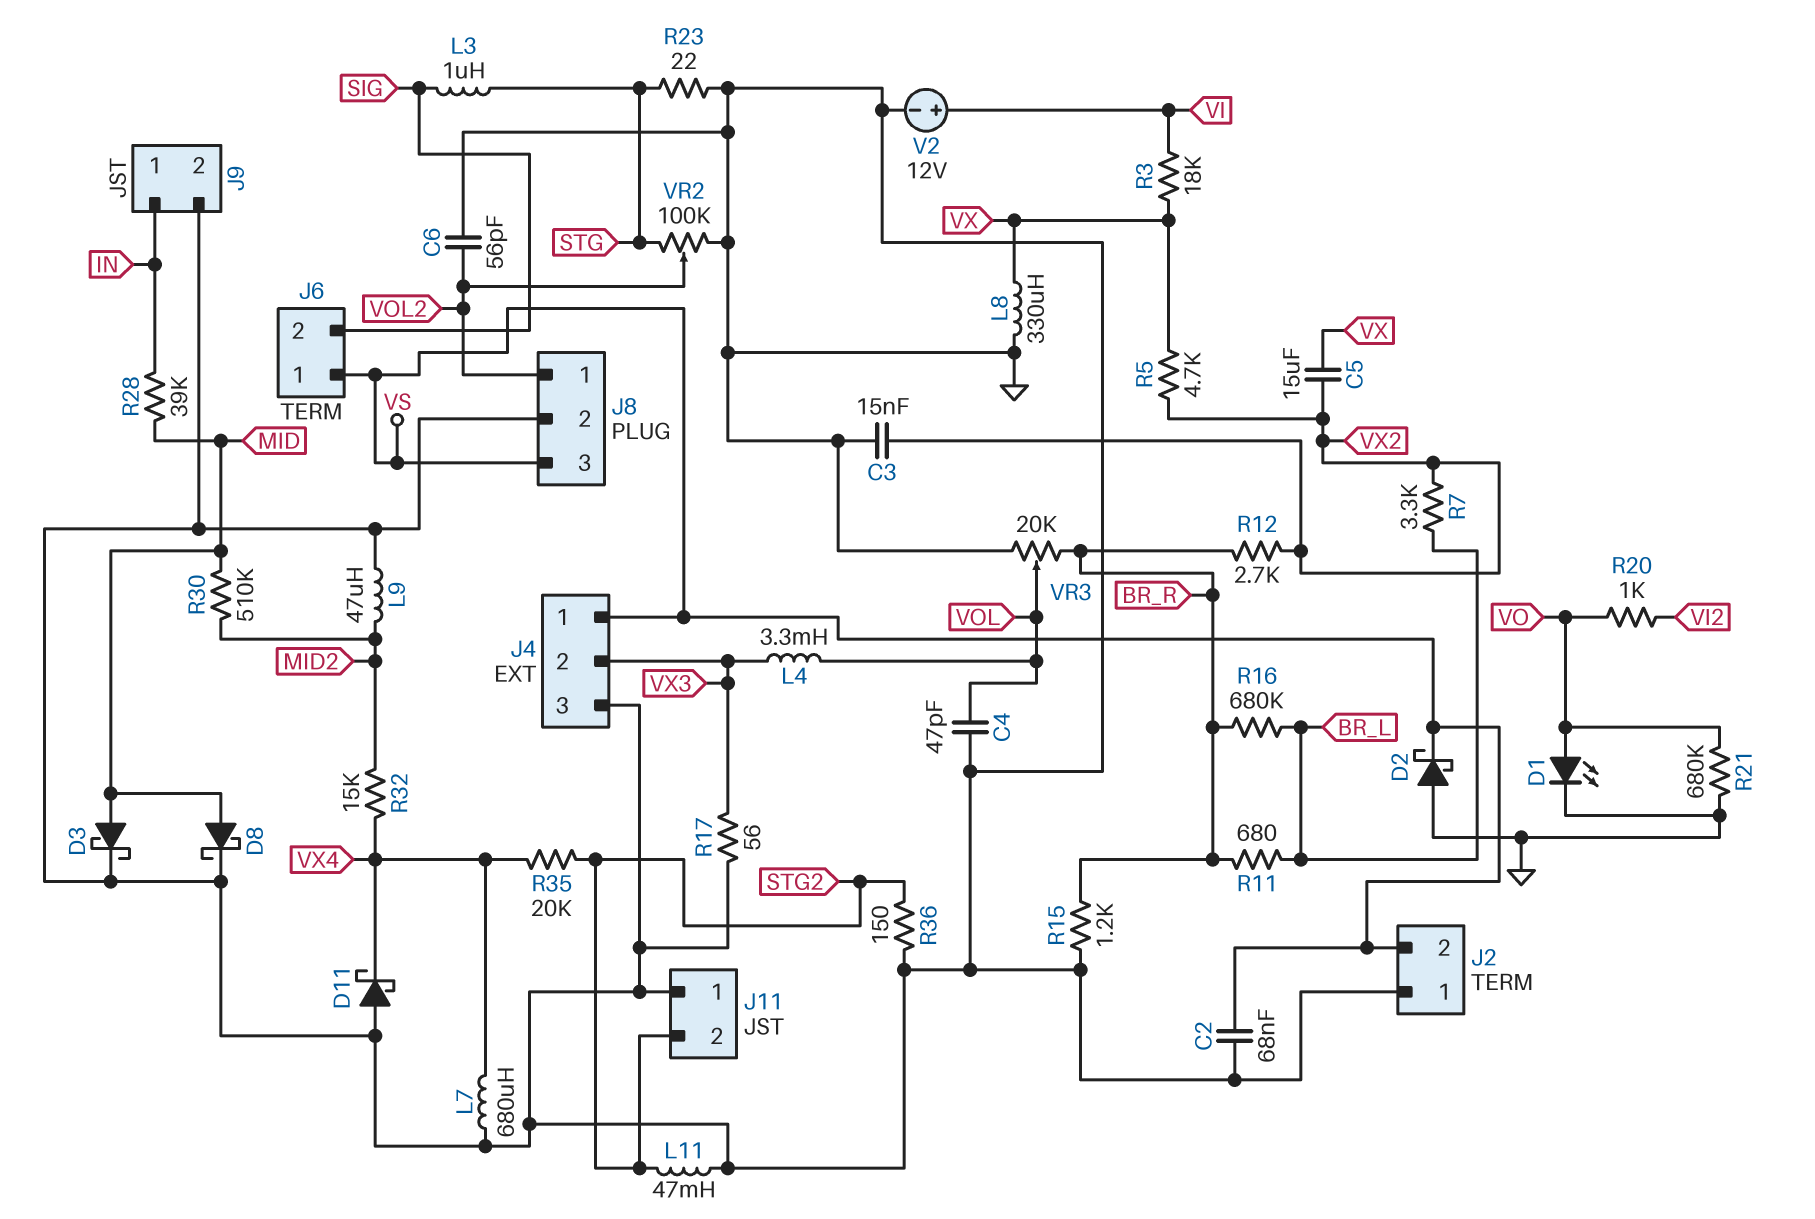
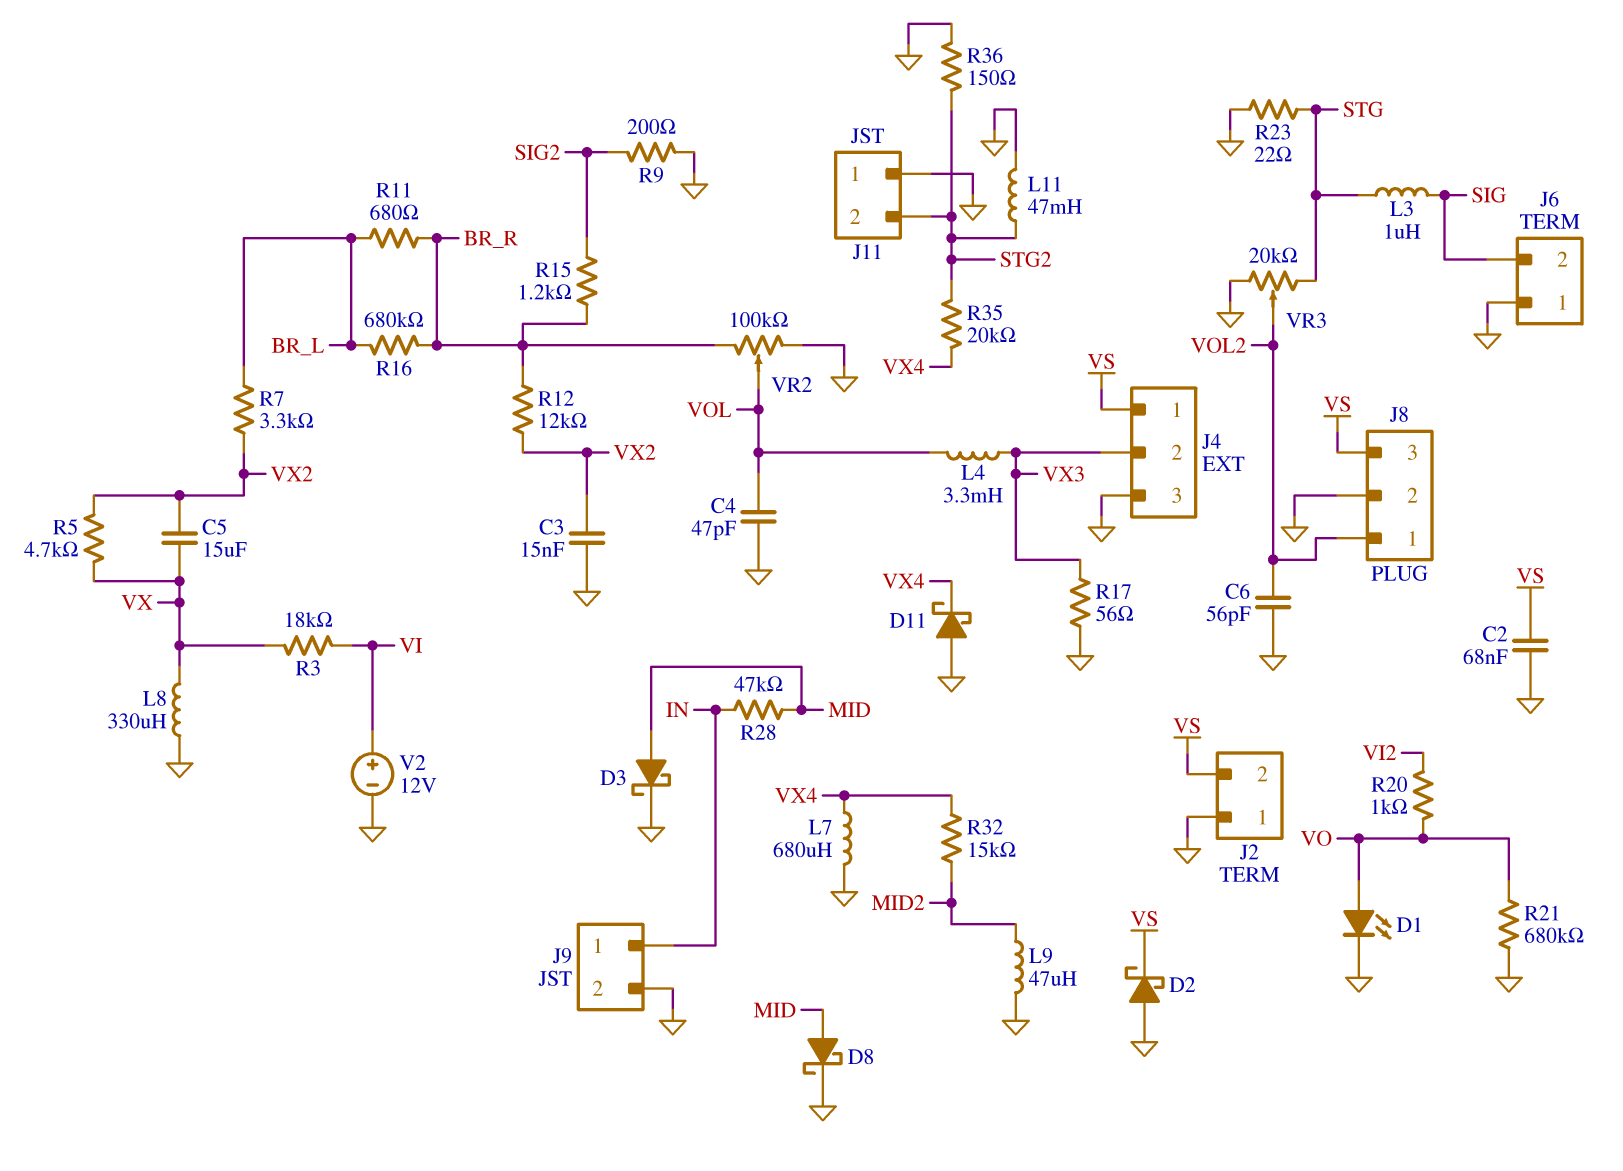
J6 pin 1: VS -> GND
R9: none -> 200 (GND, SIG2)
R12: 2.7k (BR_R, VX2) -> 12k (BR_R, VX2)
R15: 1.2k (BR_R, GND) -> 1.2k (BR_R, SIG2)
R28: 39k (IN, MID) -> 47k (IN, MID)
R30: 510k (MID, MID2) -> none
VR2: 100k (GND, STG, wiper VOL2) -> 100k (BR_R, GND, wiper VOL)
VR3: 20k (BR_R, GND, wiper VOL) -> 20k (GND, STG, wiper VOL2)

